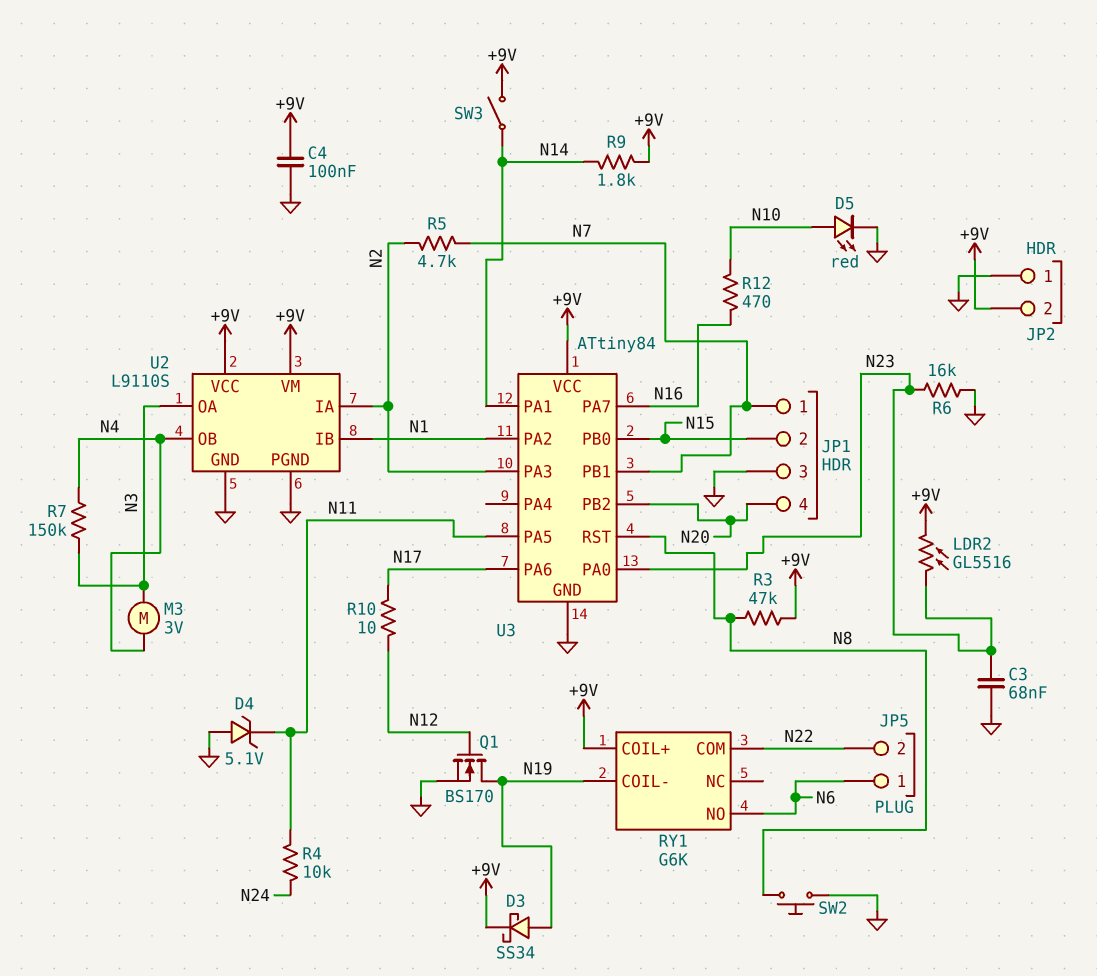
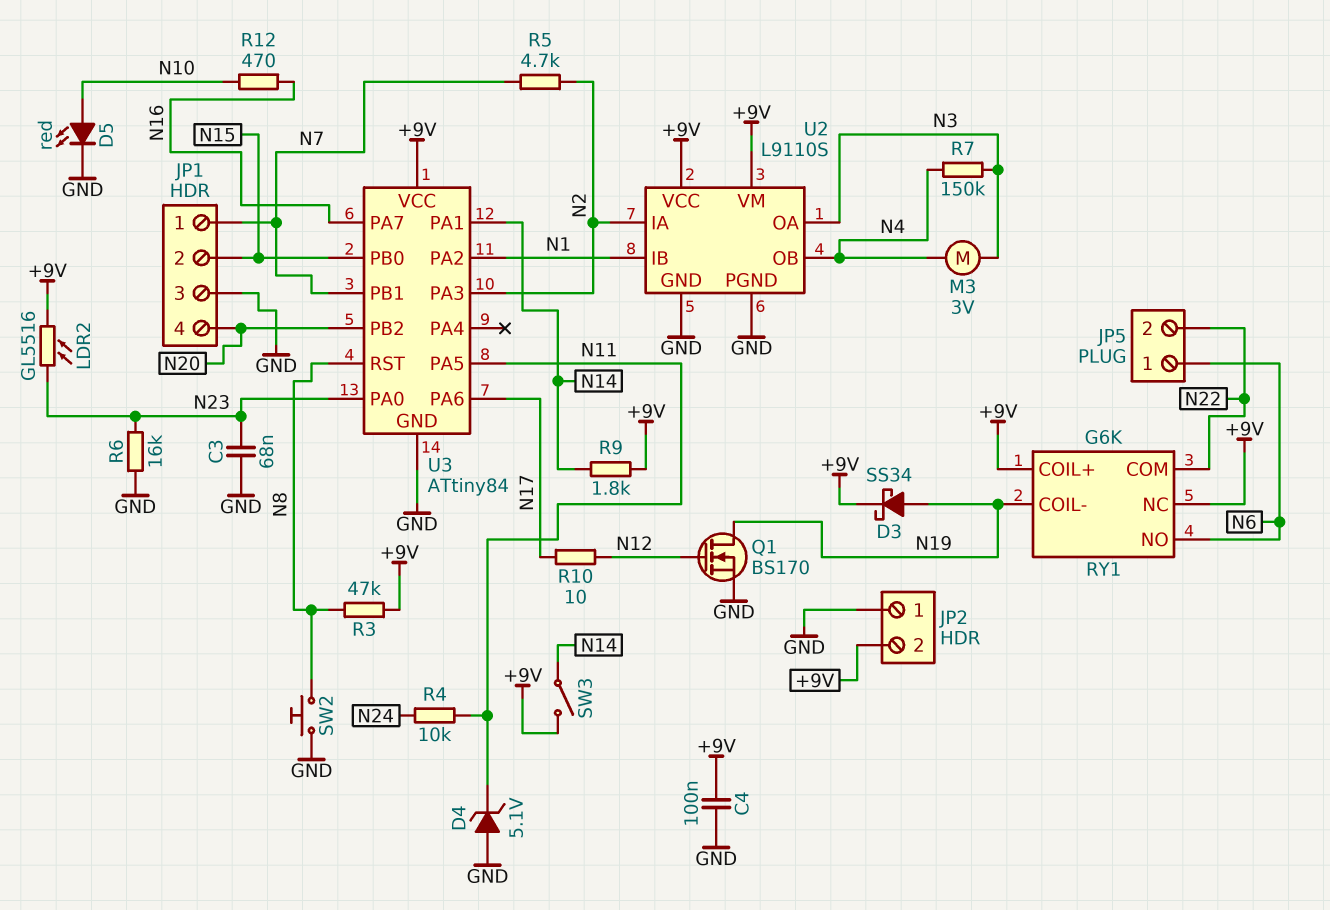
RY1 pin NC: none -> +9V

